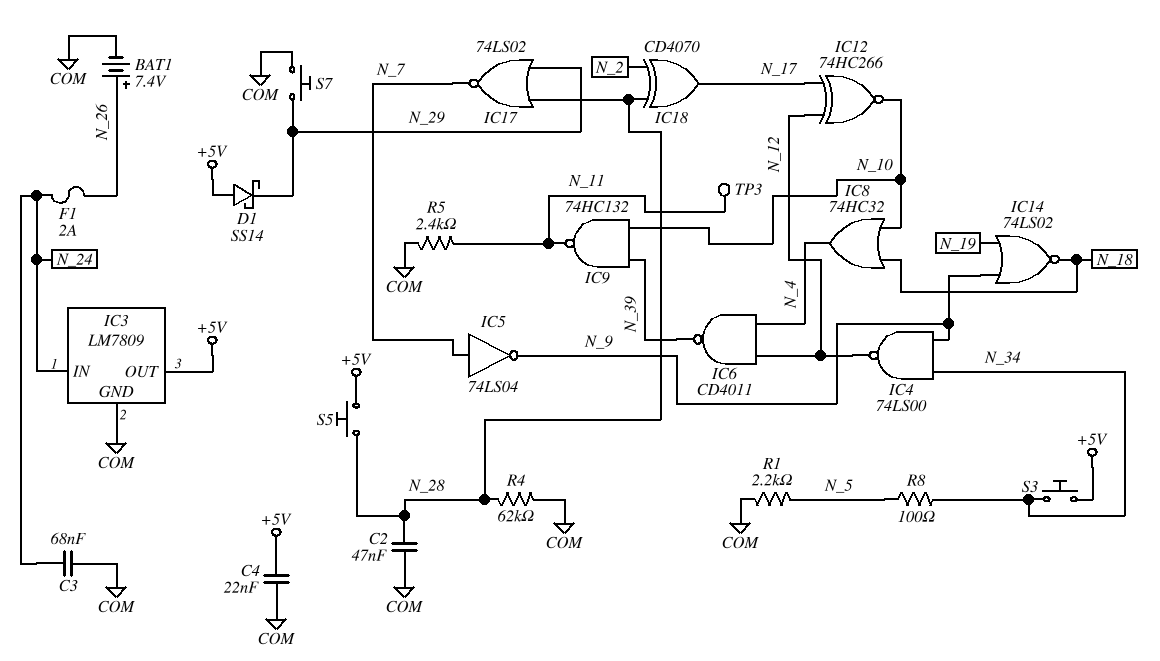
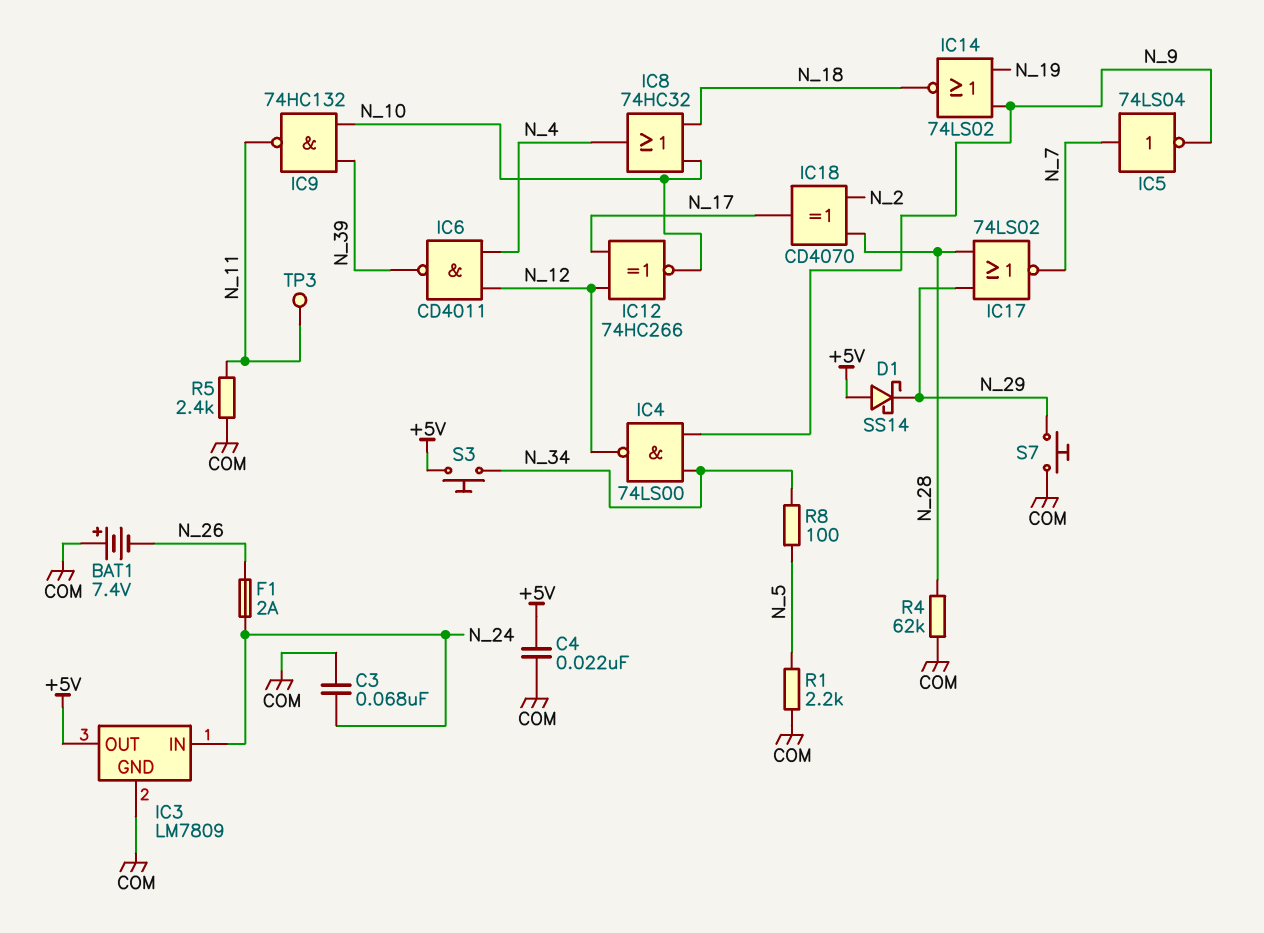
BAT1: 7.4V (plus N_26, minus COM) -> 7.4V (plus COM, minus N_26)
C2: 47nF (COM, N_28) -> none
S5: button (+5V, N_28) -> none

